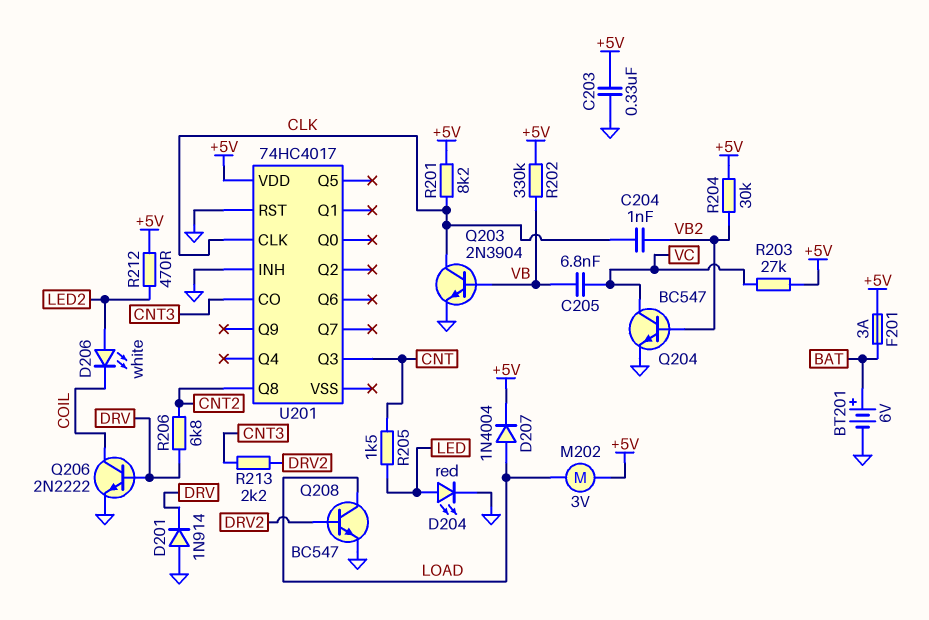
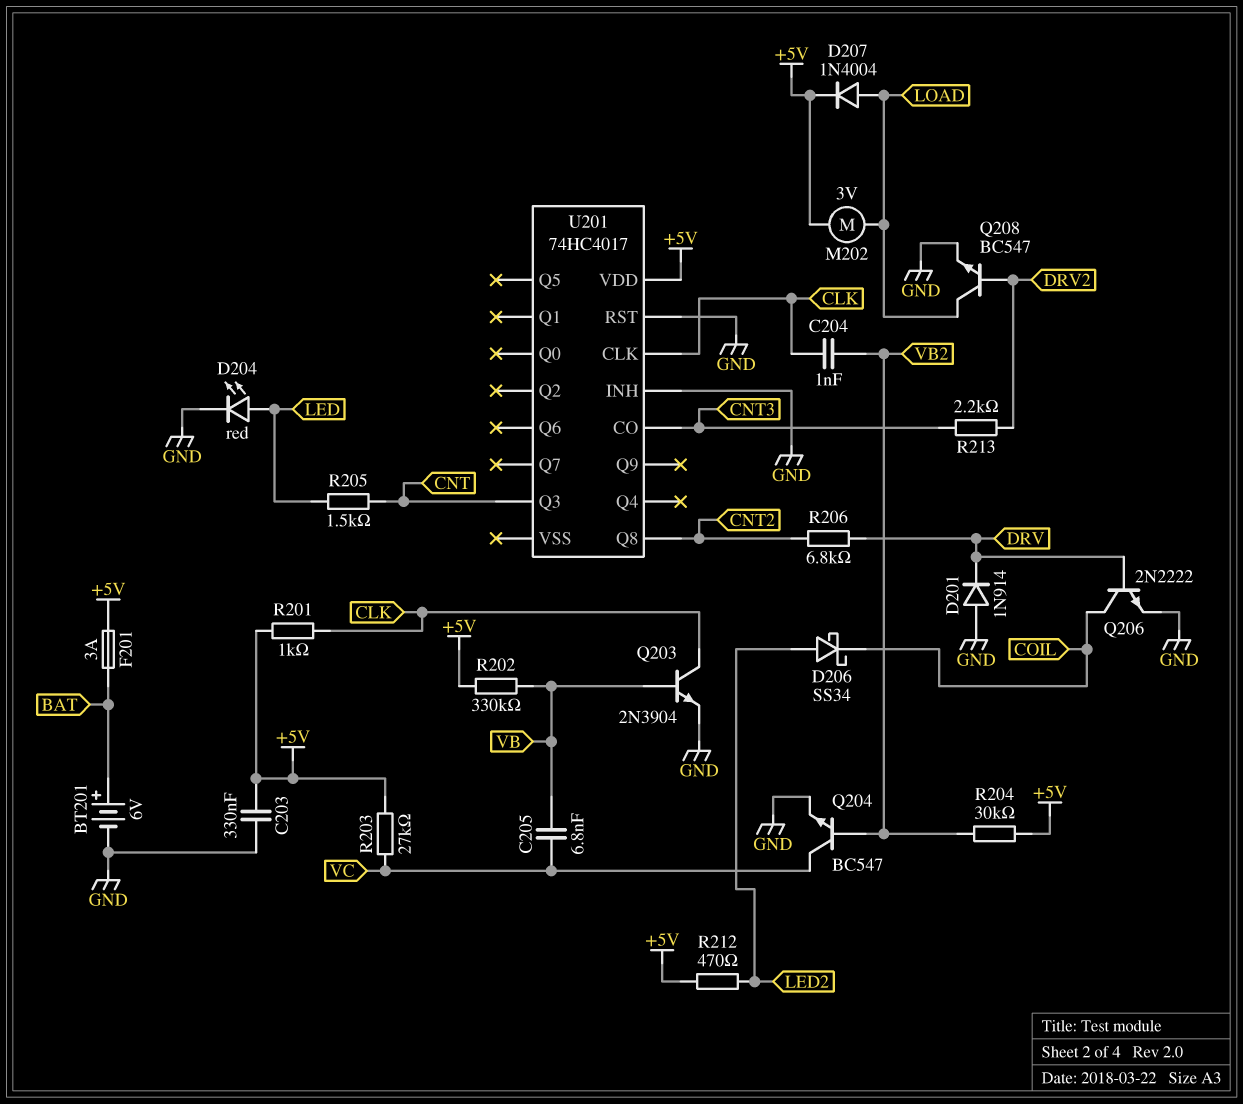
D206: LED white (A LED2, K COIL) -> schottky SS34 (A LED2, K COIL)
R201: 8.2k (+5V, CLK) -> 1k (+5V, CLK)

